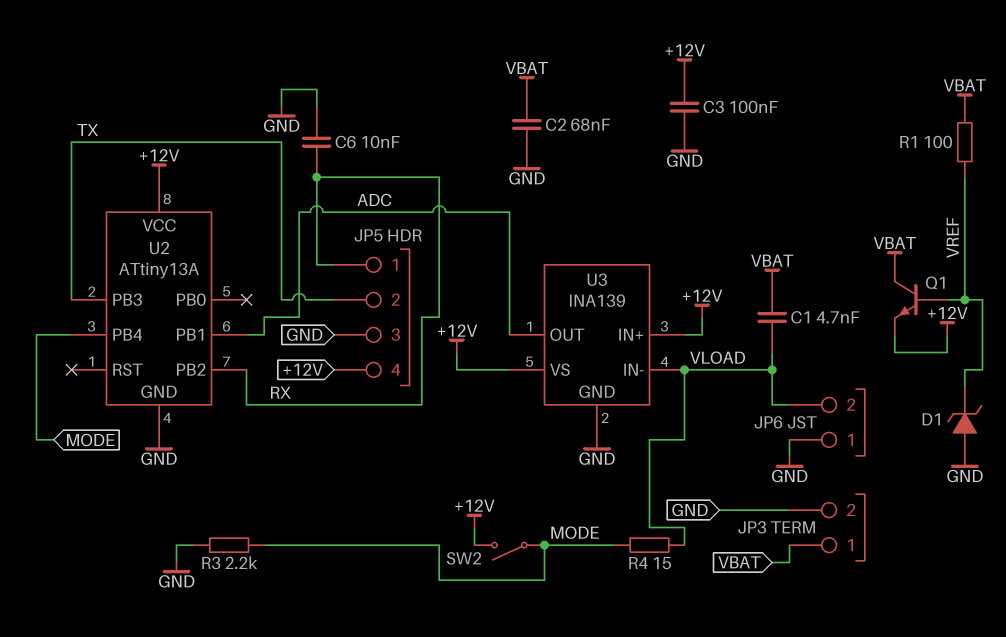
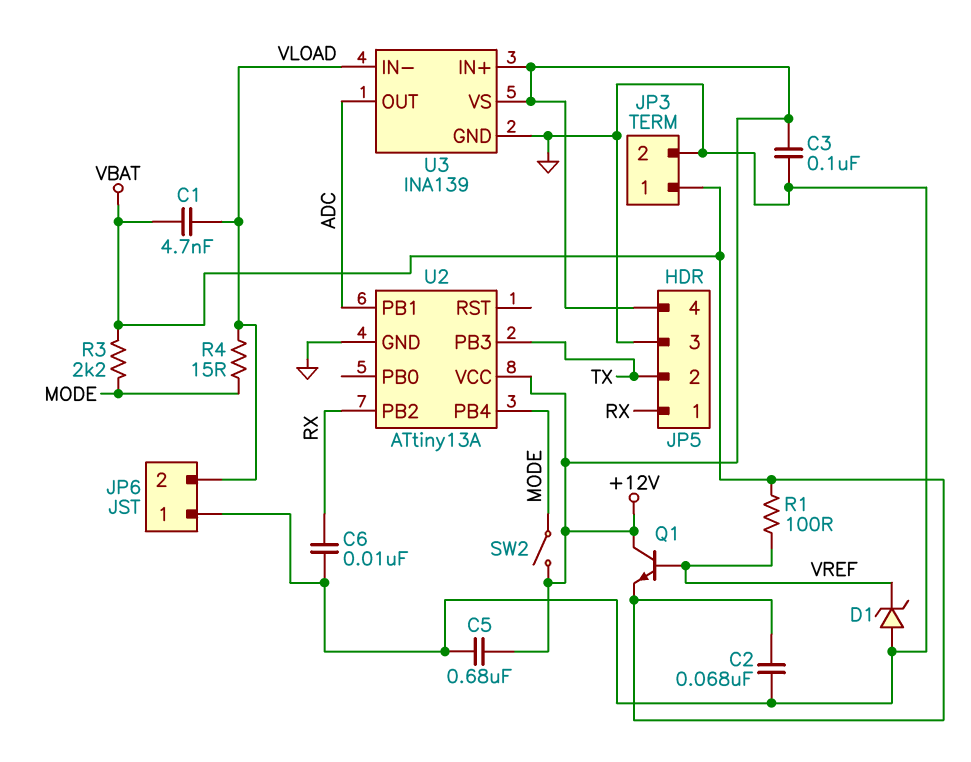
C5: none -> 680nF (+12V, GND)
Q1: NPN (B VREF, C VBAT, E +12V) -> NPN (B VREF, C +12V, E VBAT)
R3: 2.2k (GND, MODE) -> 2.2k (MODE, VBAT)

